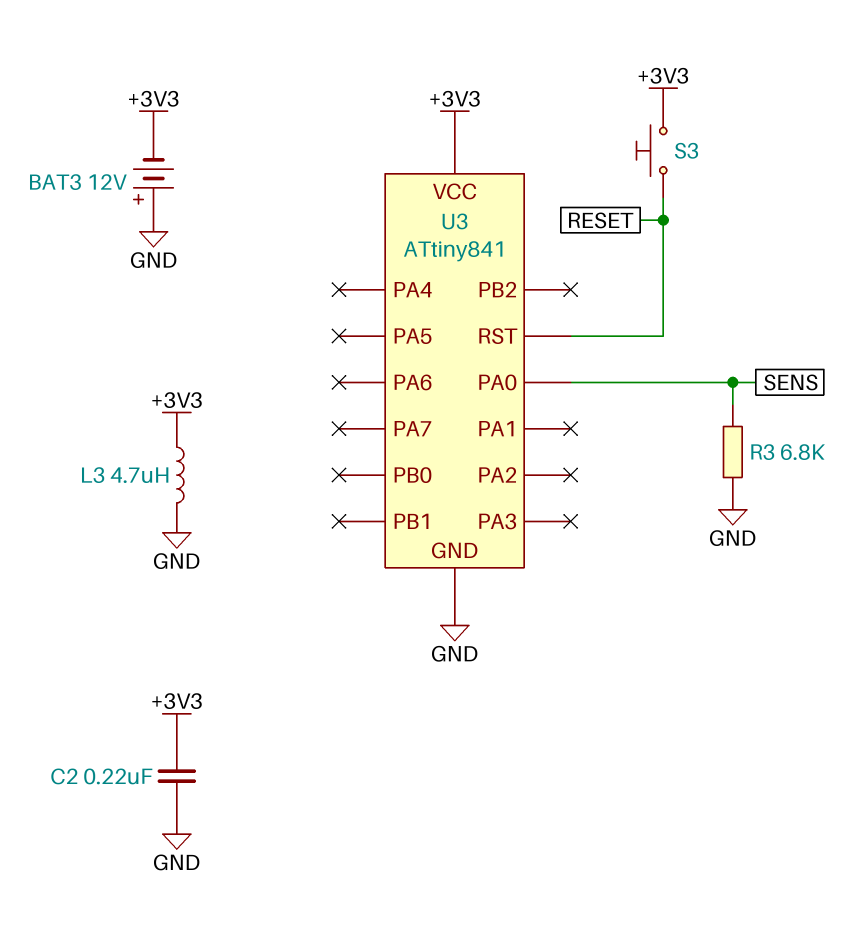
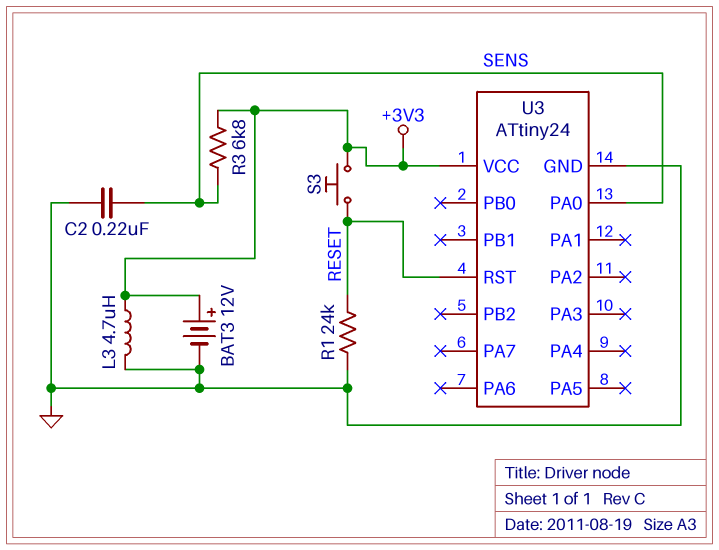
BAT3: 12V (plus GND, minus +3V3) -> 12V (plus +3V3, minus GND)
C2: 220nF (+3V3, GND) -> 220nF (GND, SENS)
R1: none -> 24k (GND, RESET)
R3: 6.8k (GND, SENS) -> 6.8k (+3V3, SENS)
U3: ATtiny841 -> ATtiny24

